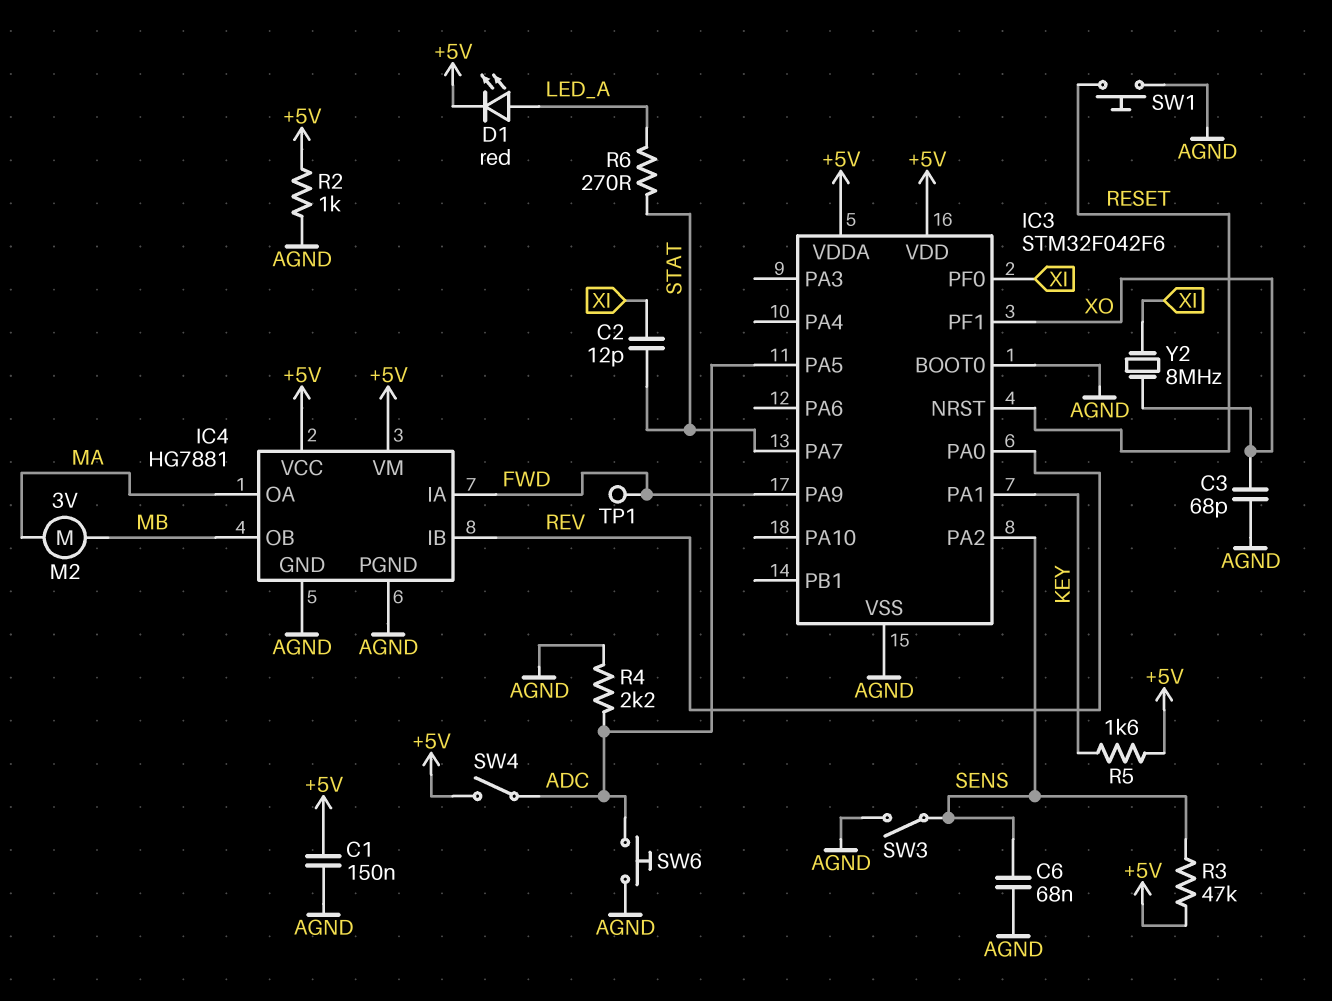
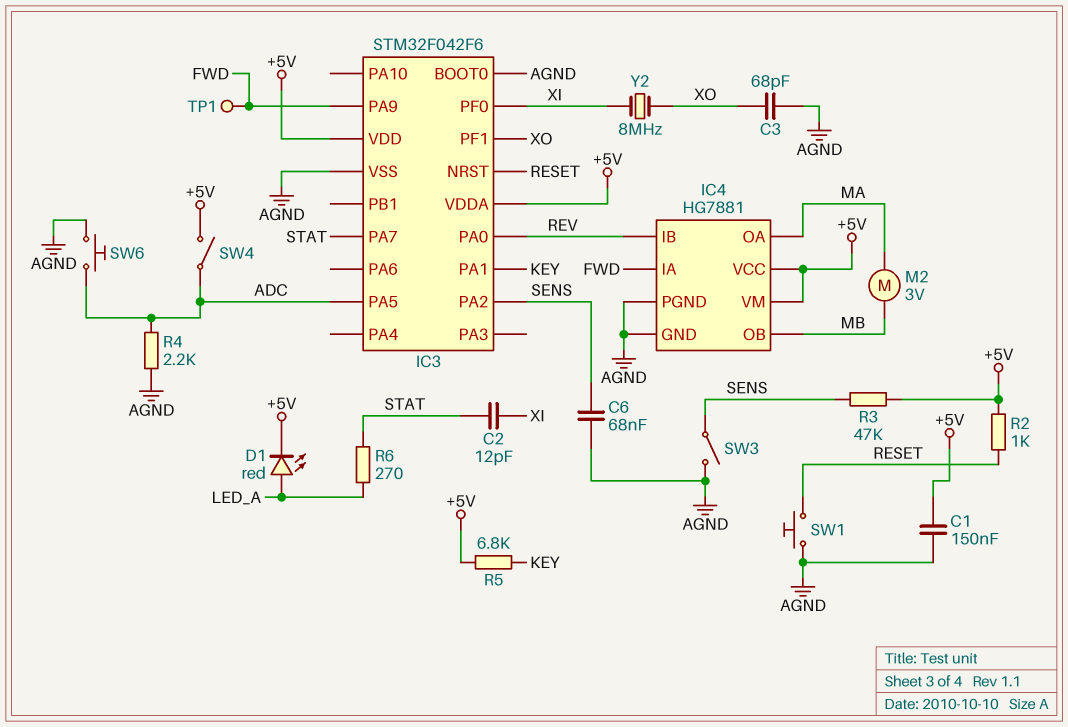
R2: 1k (+5V, AGND) -> 1k (+5V, RESET)
R5: 1.6k (+5V, KEY) -> 6.8k (+5V, KEY)

